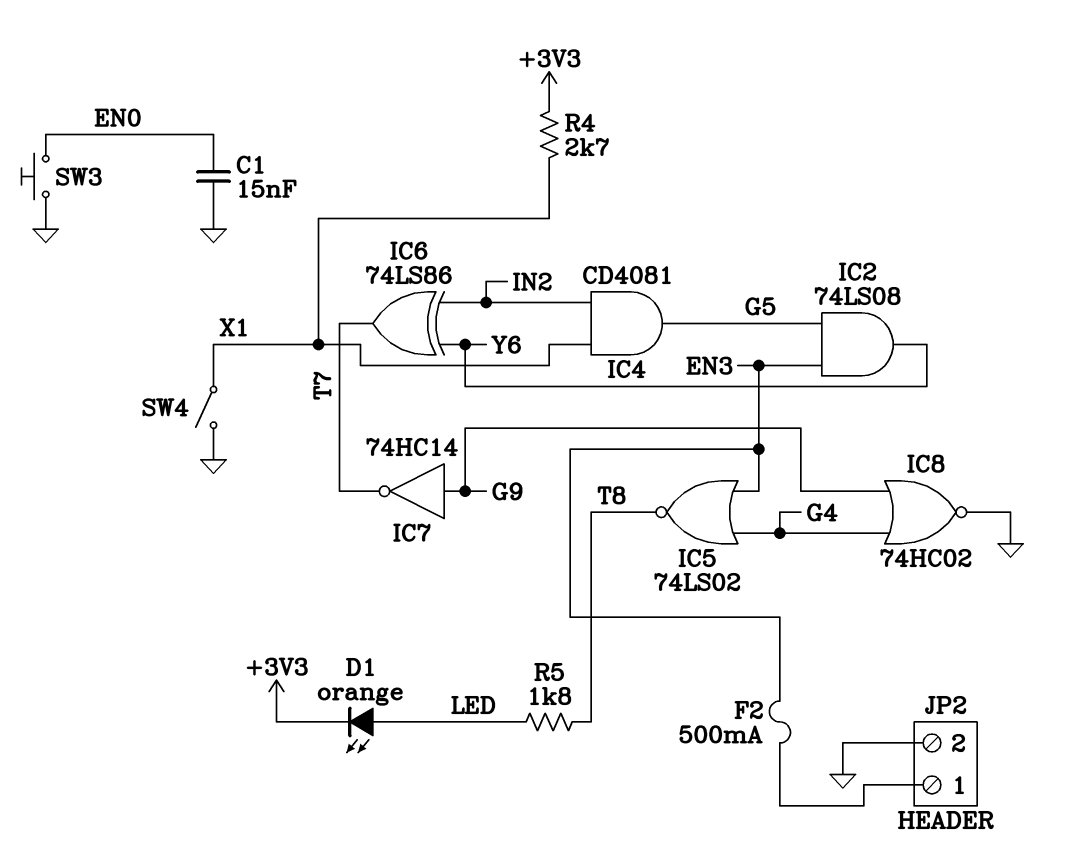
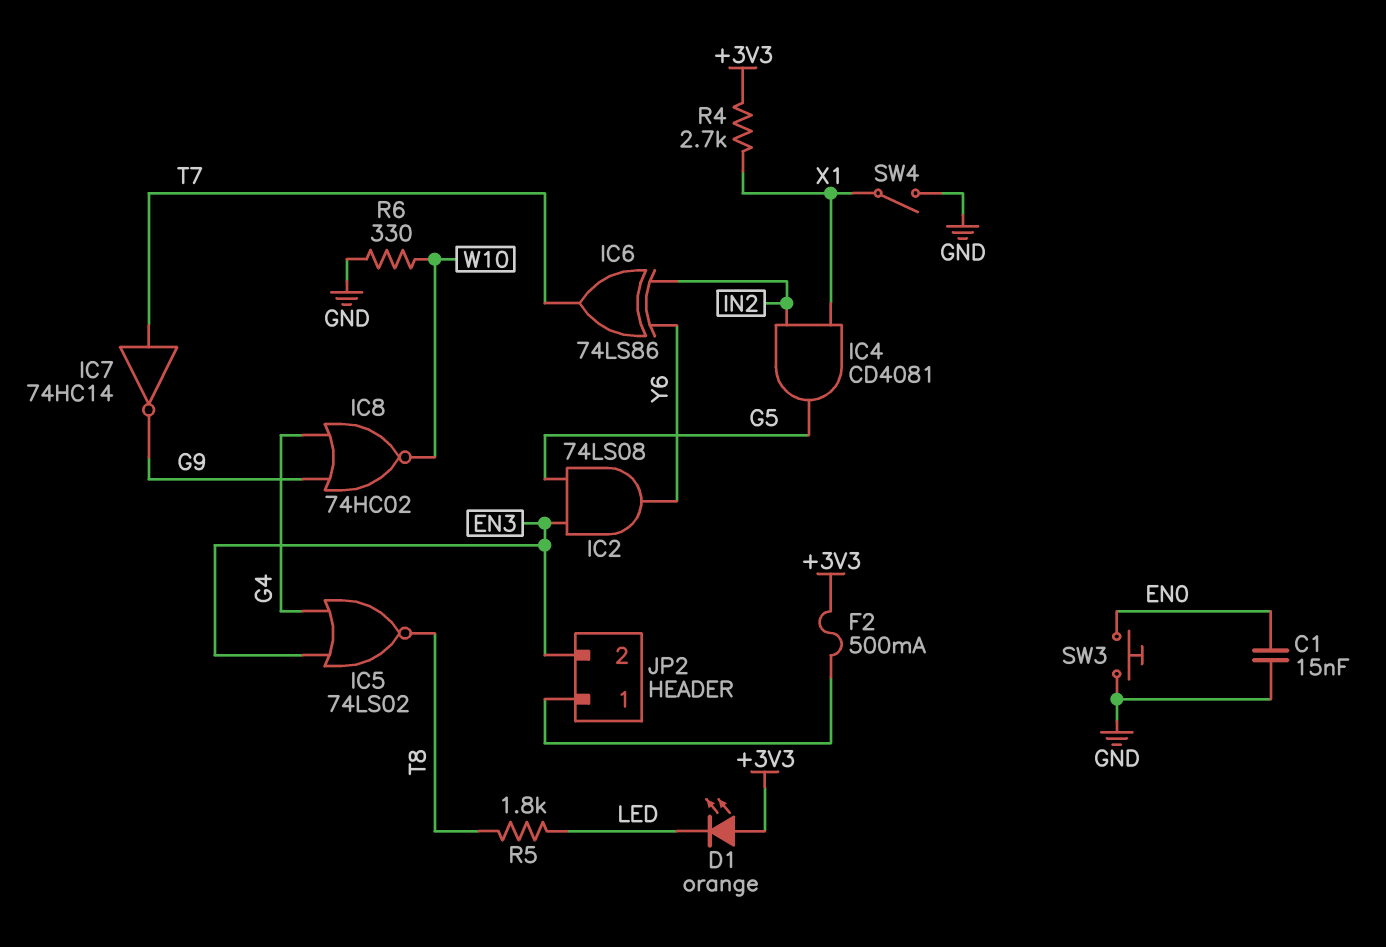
D1: LED orange (A LED, K +3V3) -> LED orange (A +3V3, K LED)
F2: 500mA (EN3, JP2/1) -> 500mA (+3V3, JP2/1)
IC7: NOT 74HC14 (in G9, out T7) -> NOT 74HC14 (in T7, out G9)
IC8: NOR 74HC02 (in G4, in G9, out GND) -> NOR 74HC02 (in G4, in G9, out W10)
JP2 pin 2: GND -> EN3
R6: none -> 330 (GND, W10)

